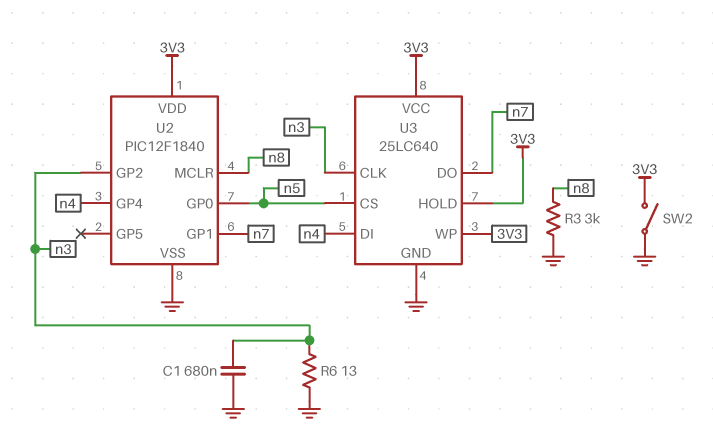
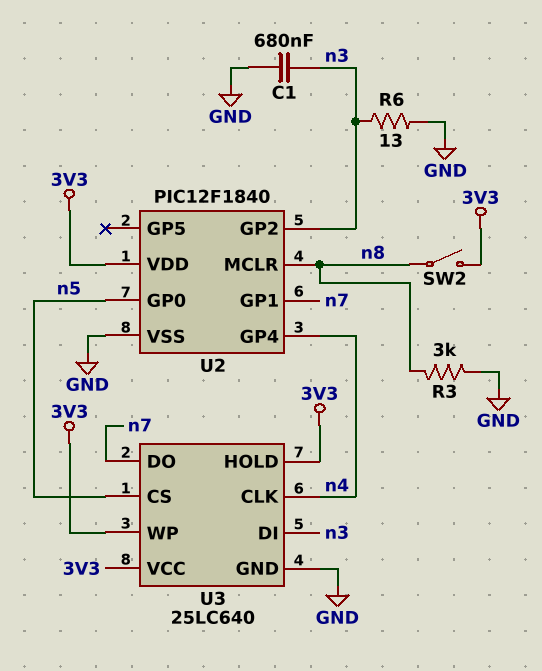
SW2: switch (3V3, GND) -> switch (3V3, n8)
U3 pin CLK: n3 -> n4
U3 pin DI: n4 -> n3

